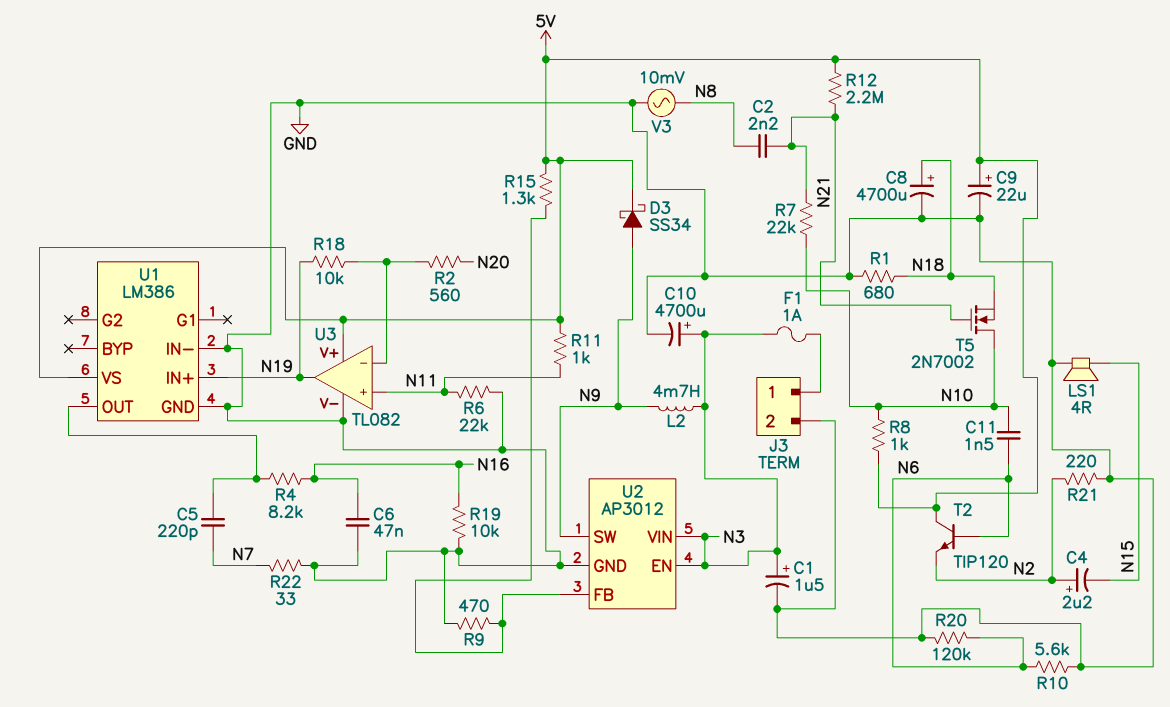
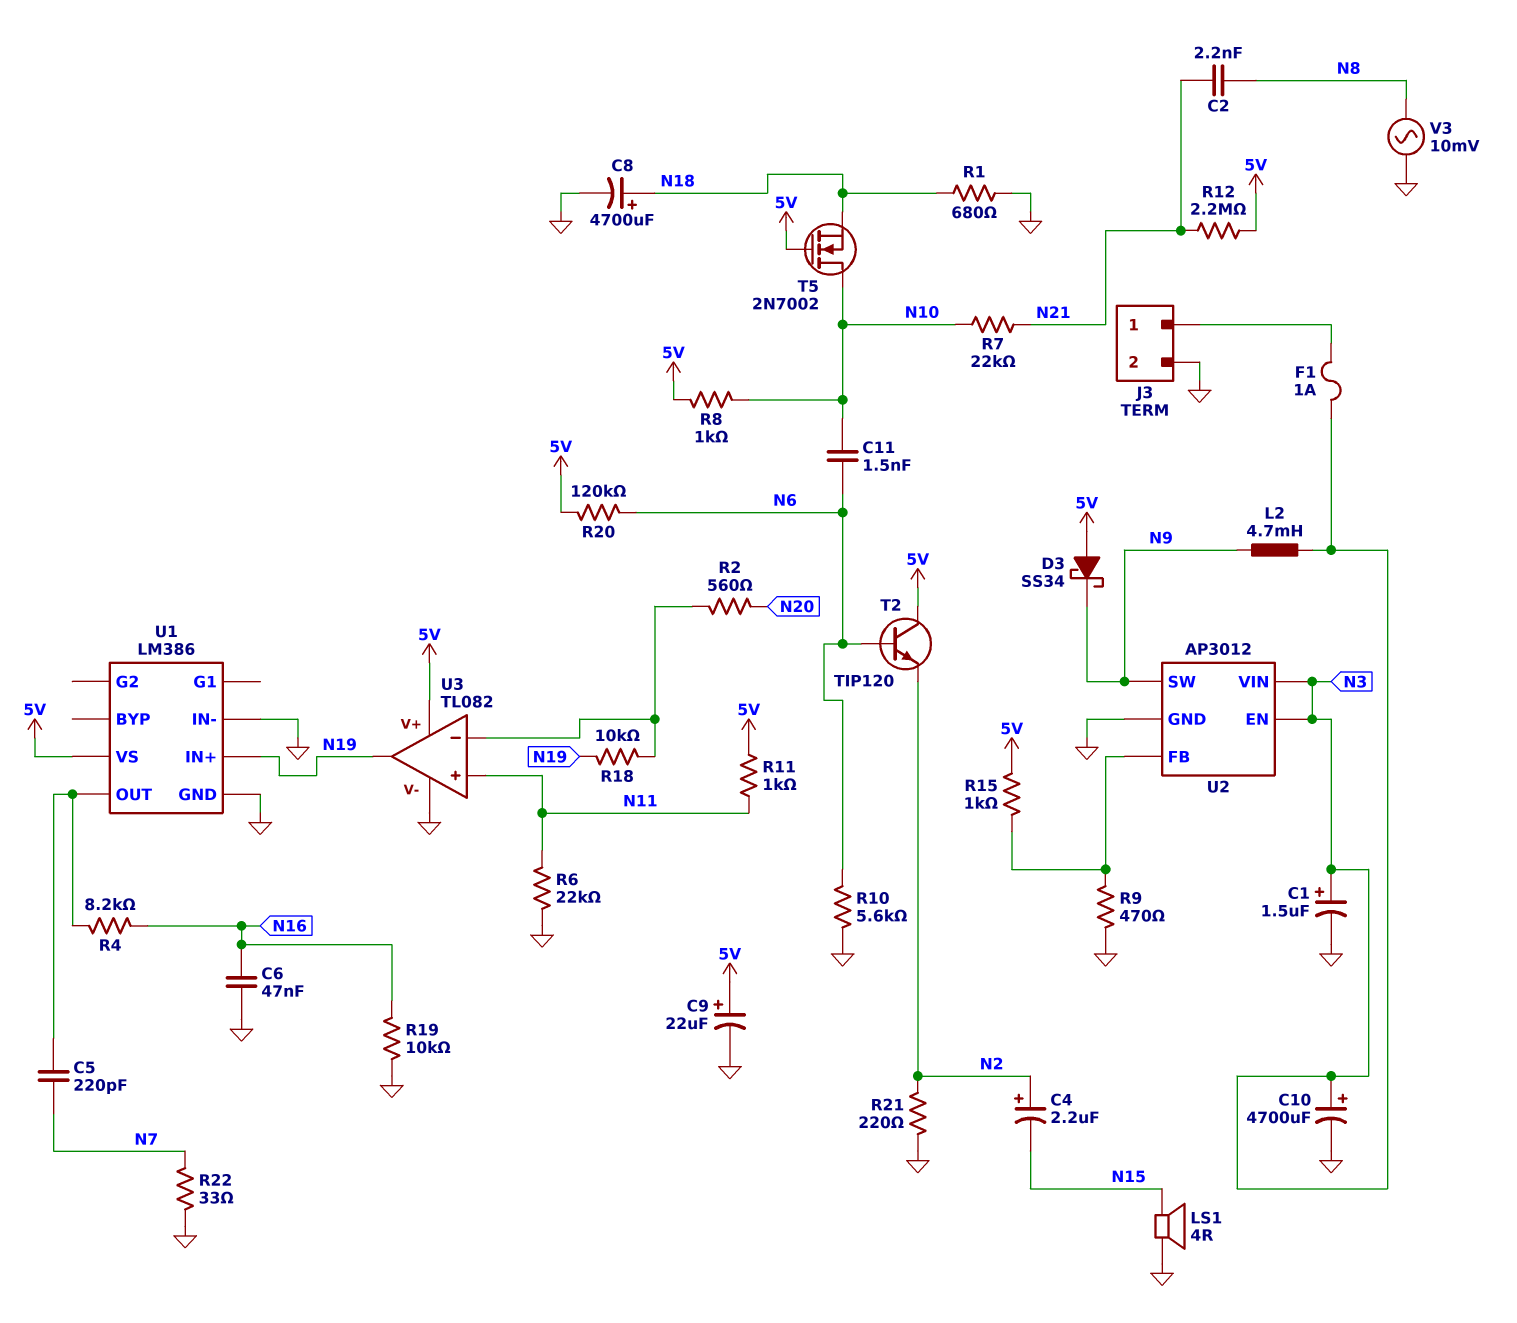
D3: schottky SS34 (A N9, K 5V) -> schottky SS34 (A 5V, K N9)
R15: 1.3k (5V, U2/FB) -> 1k (5V, U2/FB)
R20: 120k (GND, N6) -> 120k (5V, N6)
T5: NMOS 2N7002 (G N21, D N10, S N18) -> NMOS 2N7002 (G 5V, D N10, S N18)

